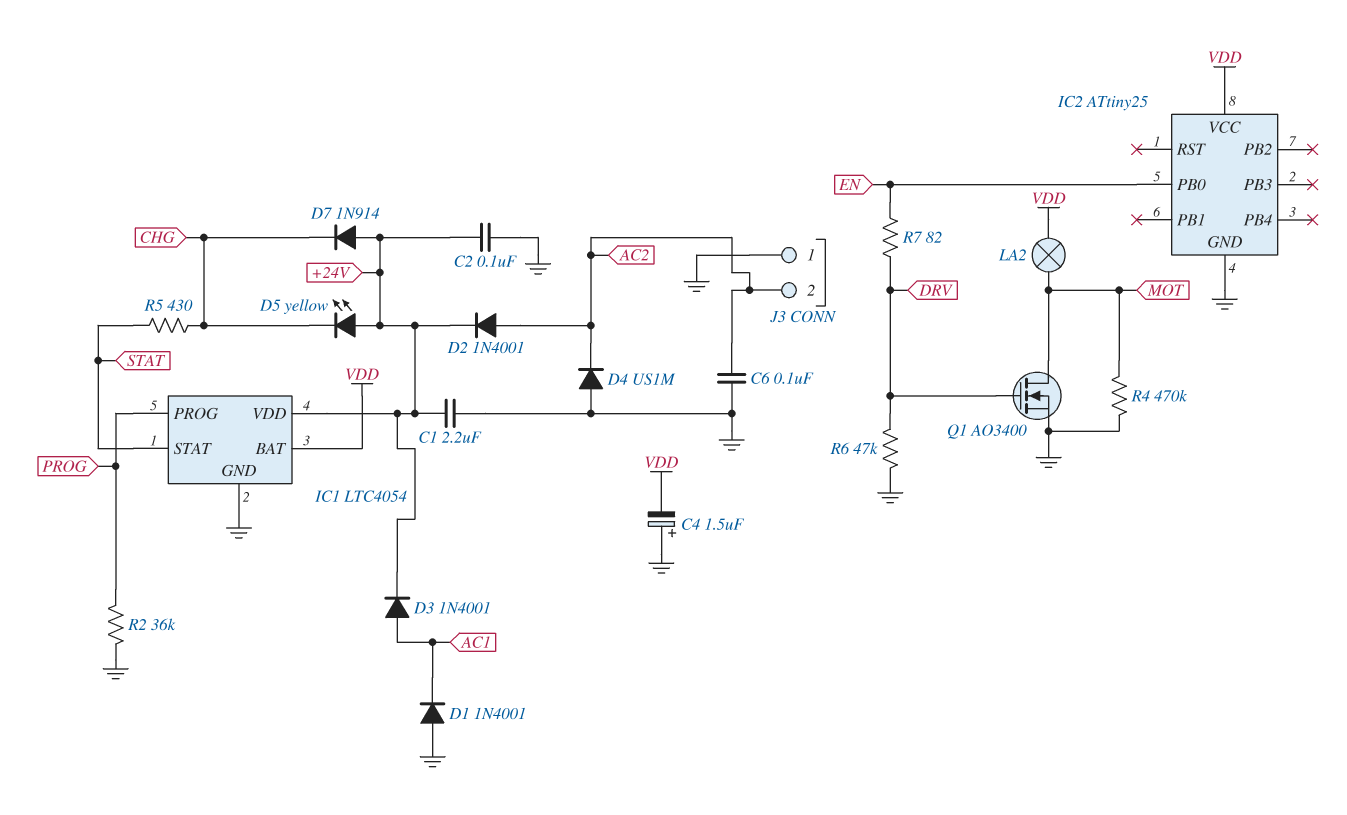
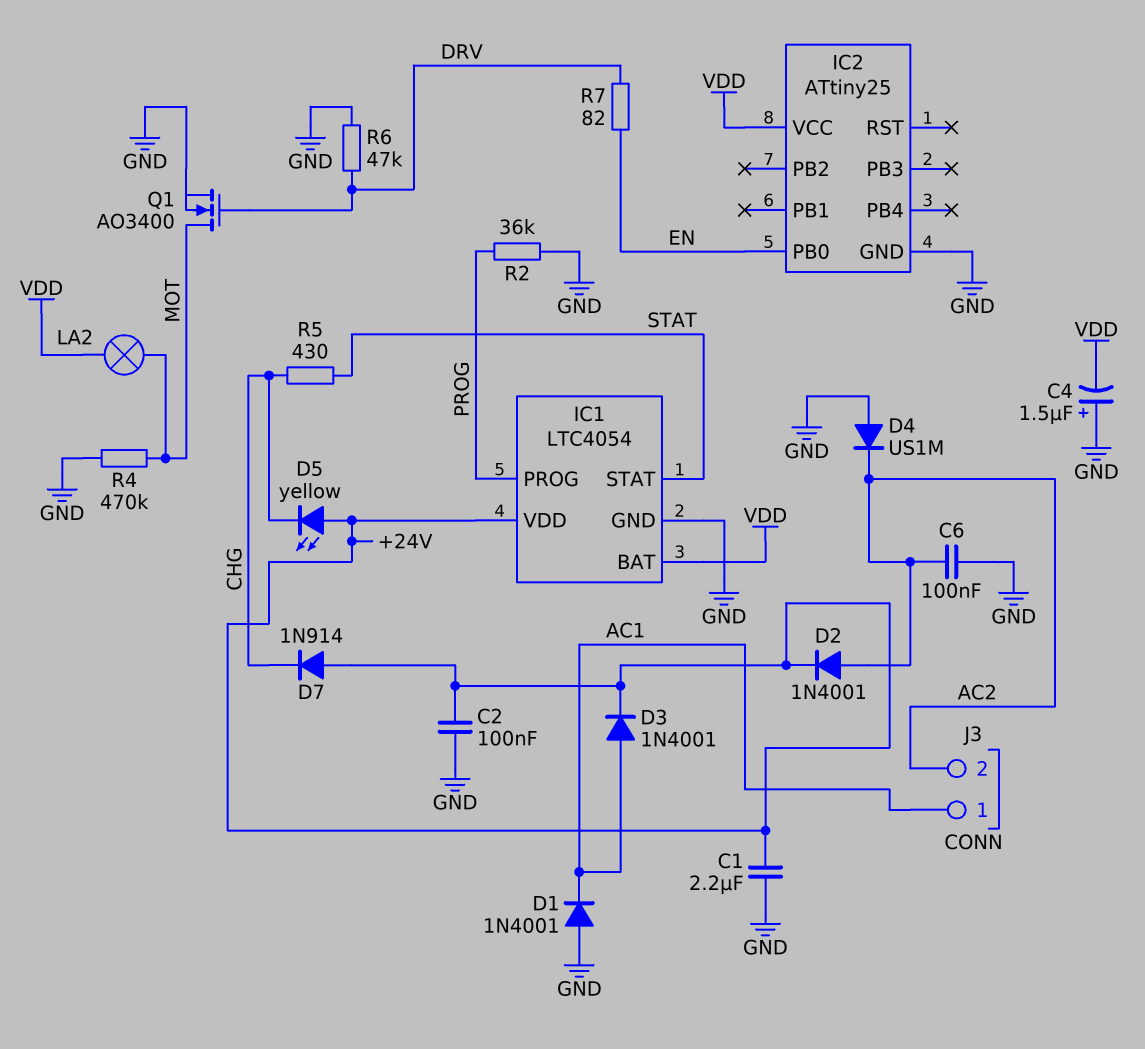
J3 pin 1: GND -> AC1

